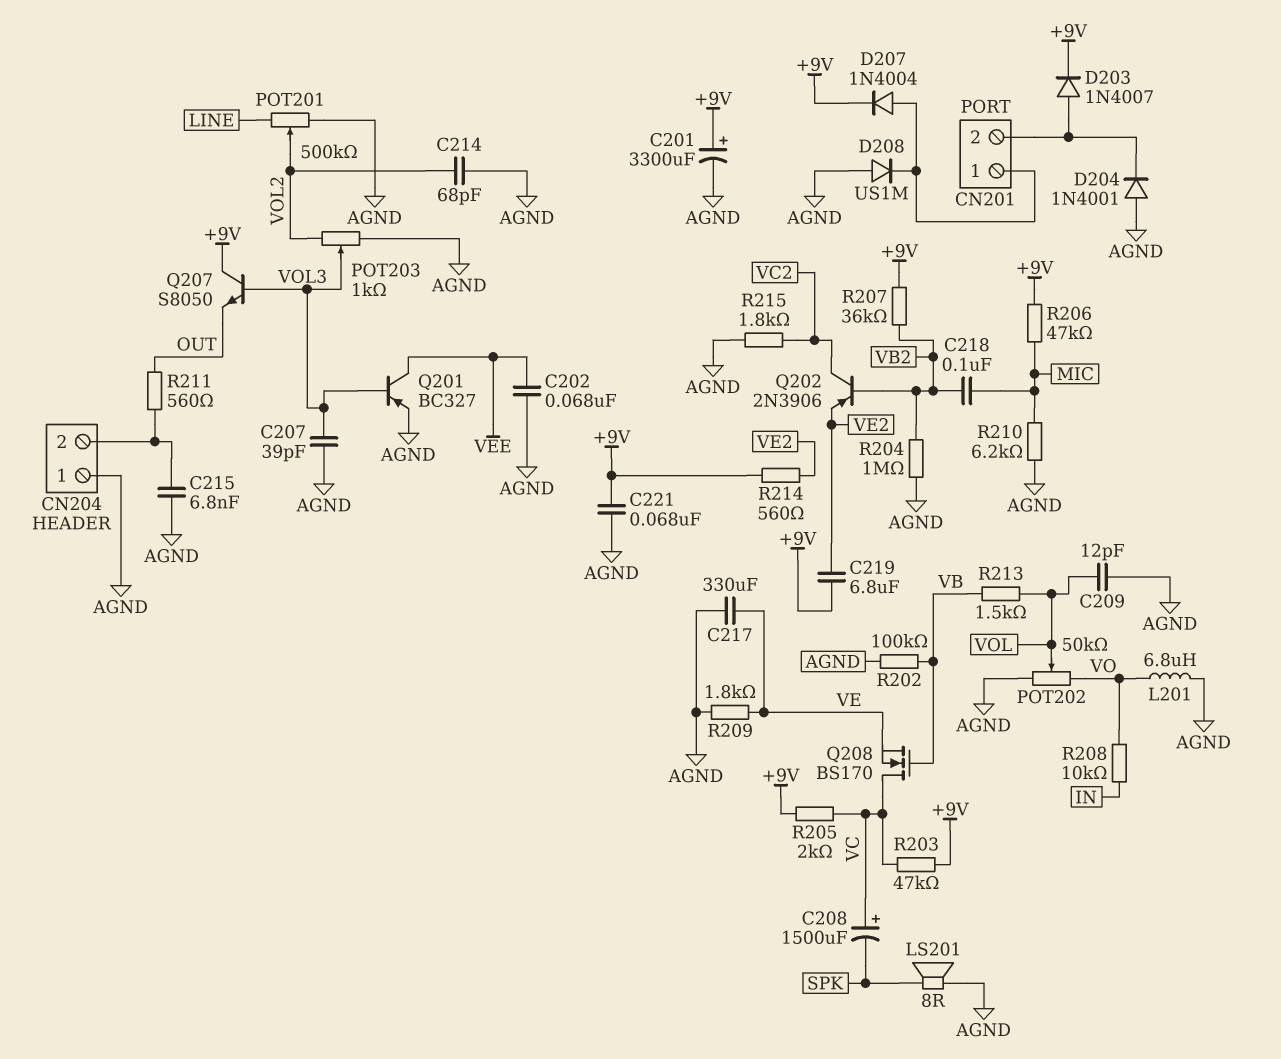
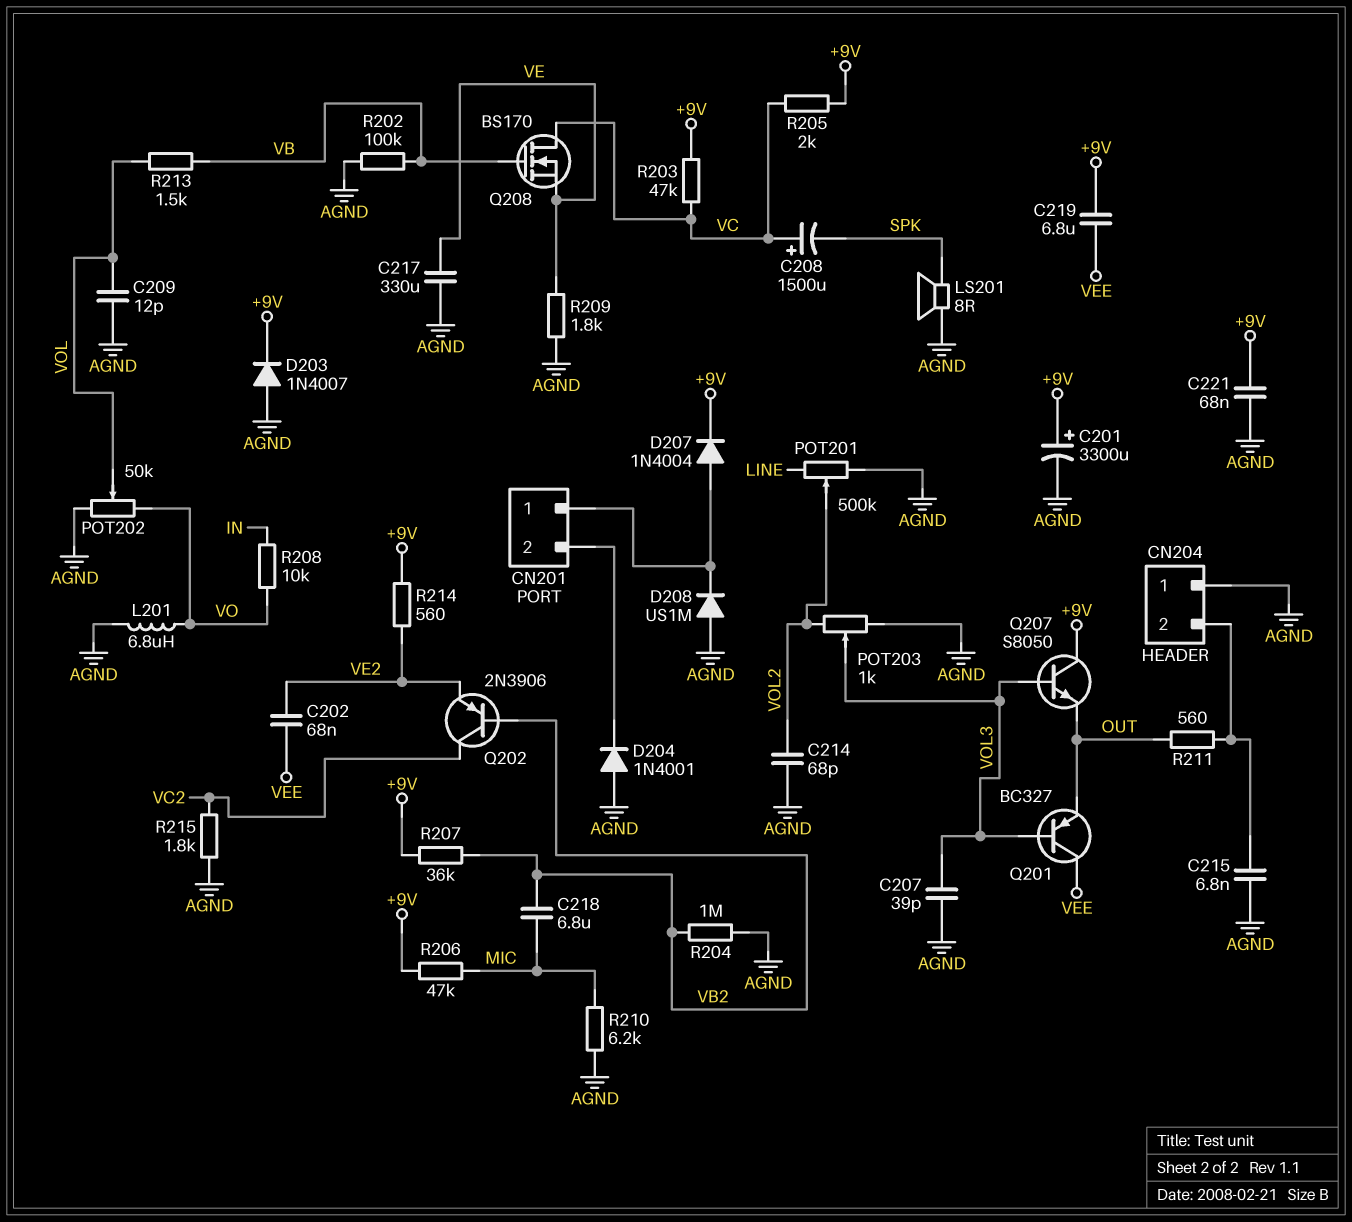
C202: 68nF (AGND, VEE) -> 68nF (VE2, VEE)
C218: 100nF (MIC, VB2) -> 6.8uF (MIC, VB2)
C219: 6.8uF (+9V, VE2) -> 6.8uF (+9V, VEE)
D203: diode 1N4007 (A CN201/2, K +9V) -> diode 1N4007 (A AGND, K +9V)
Q201: PNP BC327 (B VOL3, C VEE, E AGND) -> PNP BC327 (B VOL3, C VEE, E OUT)

